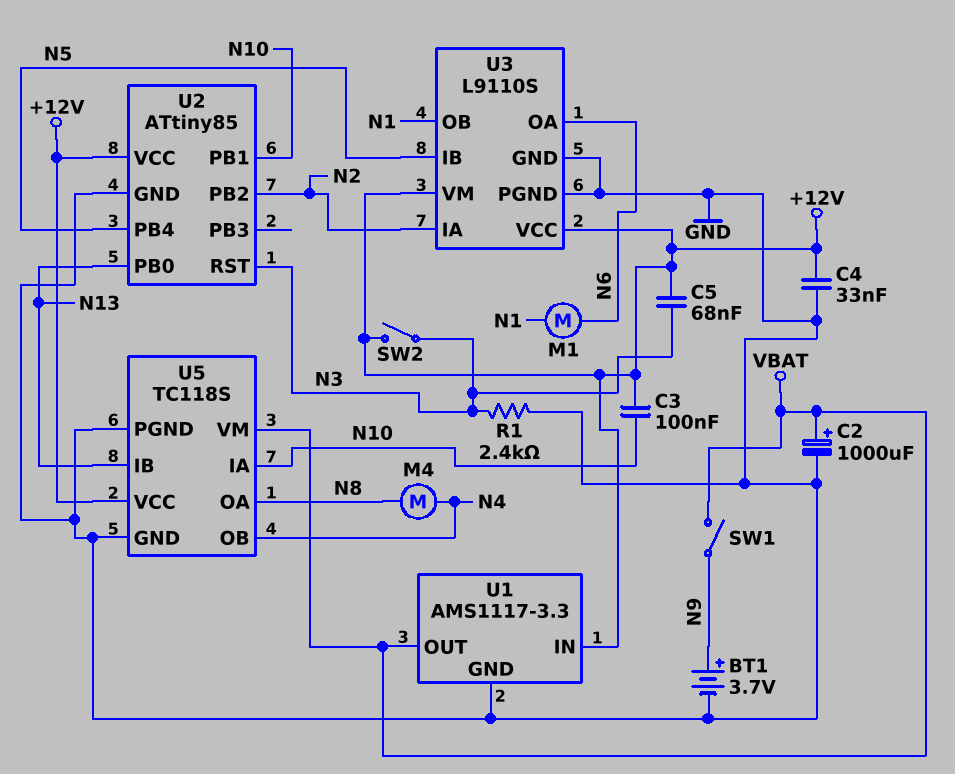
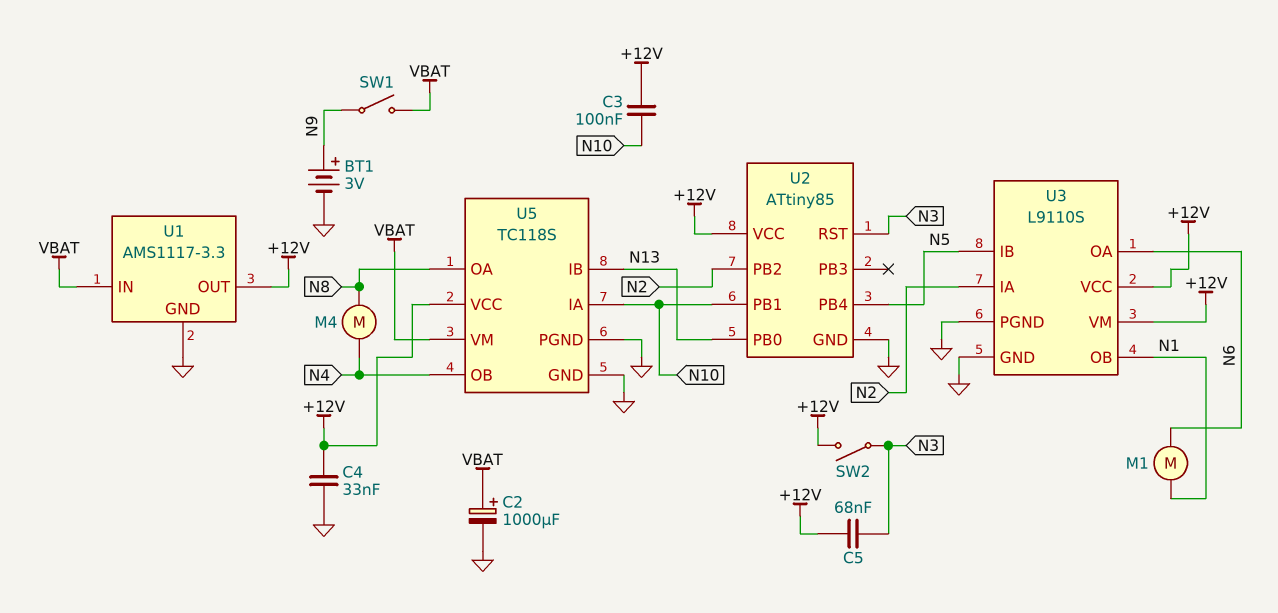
BT1: 3.7V (plus N9, minus GND) -> 3V (plus N9, minus GND)
R1: 2.4k (GND, N3) -> none
U1 pin IN: +12V -> VBAT
U1 pin OUT: VBAT -> +12V

